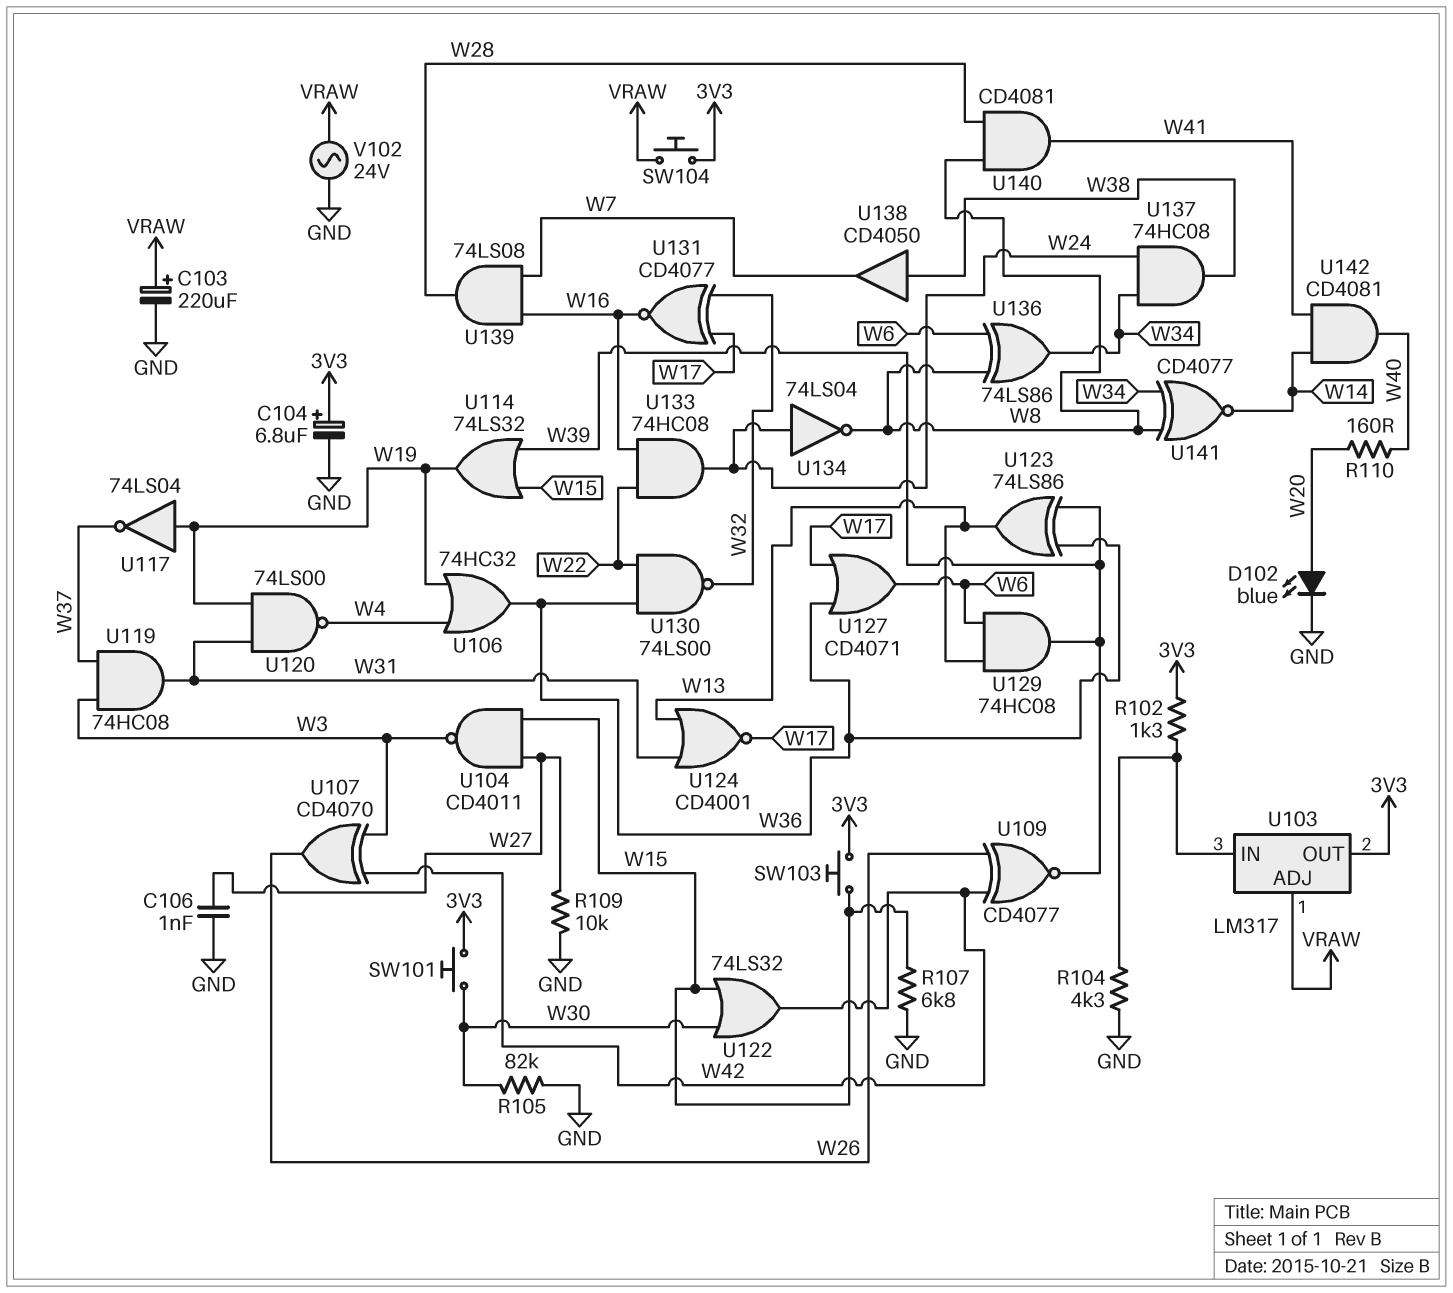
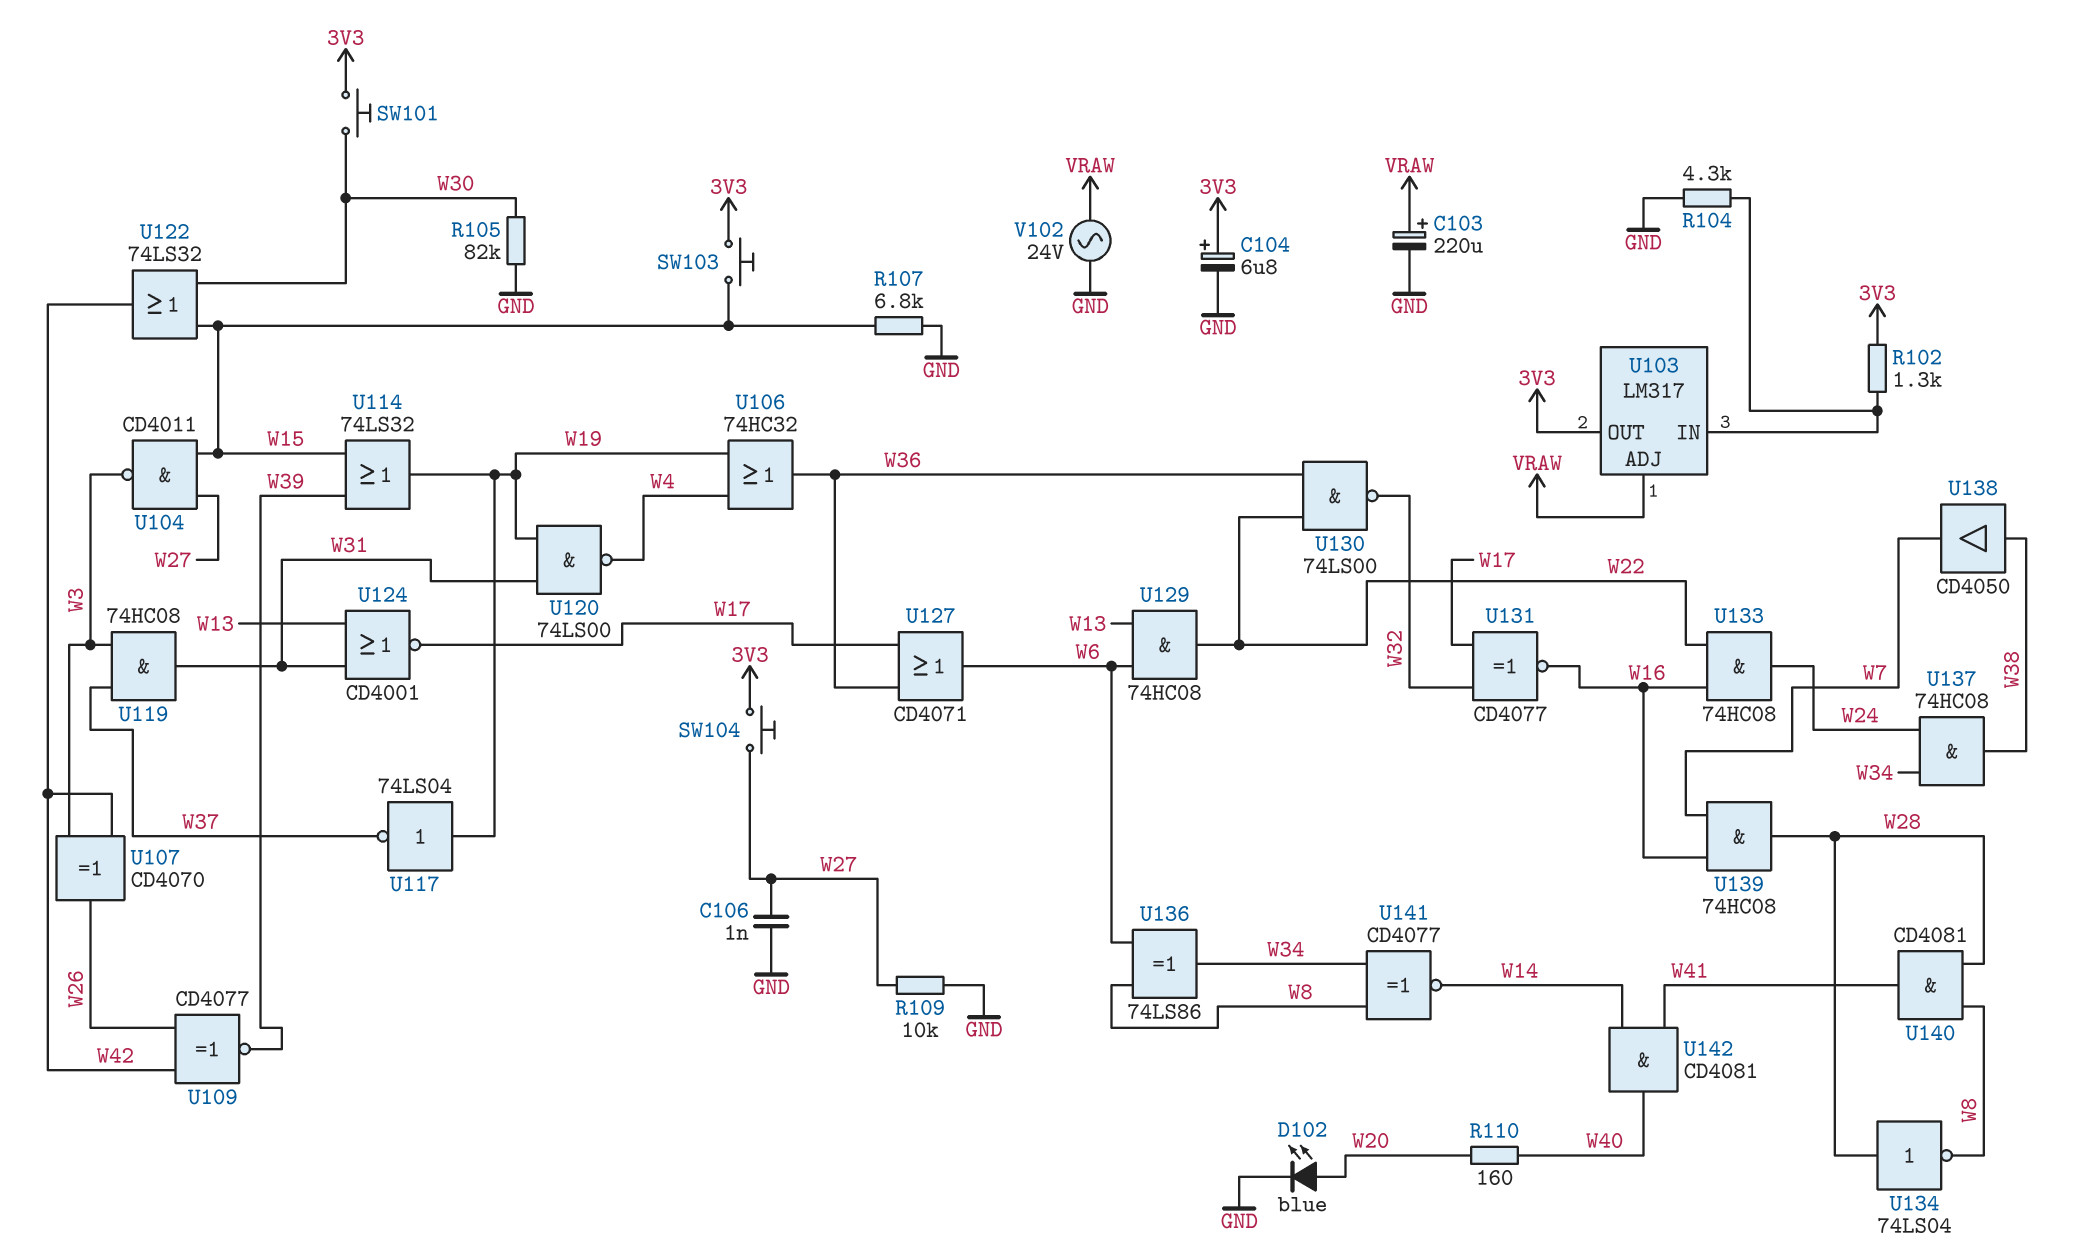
SW104: button (3V3, VRAW) -> button (3V3, W27)
U123: XOR 74LS86 (in W36, in W39, out W13) -> none
U129: AND 74HC08 (in W6, in W13, out W39) -> AND 74HC08 (in W6, in W13, out W22)
U134: NOT 74LS04 (in W24, out W8) -> NOT 74LS04 (in W28, out W8)
U139: AND 74LS08 (in W7, in W16, out W28) -> AND 74HC08 (in W7, in W16, out W28)

